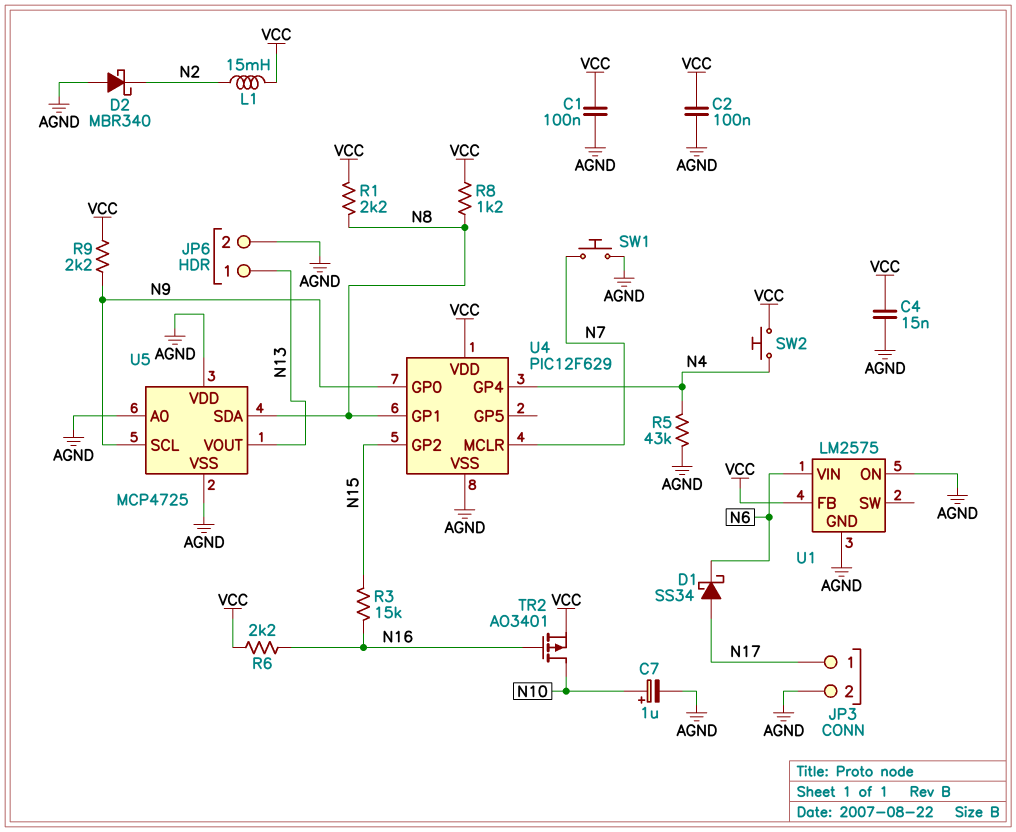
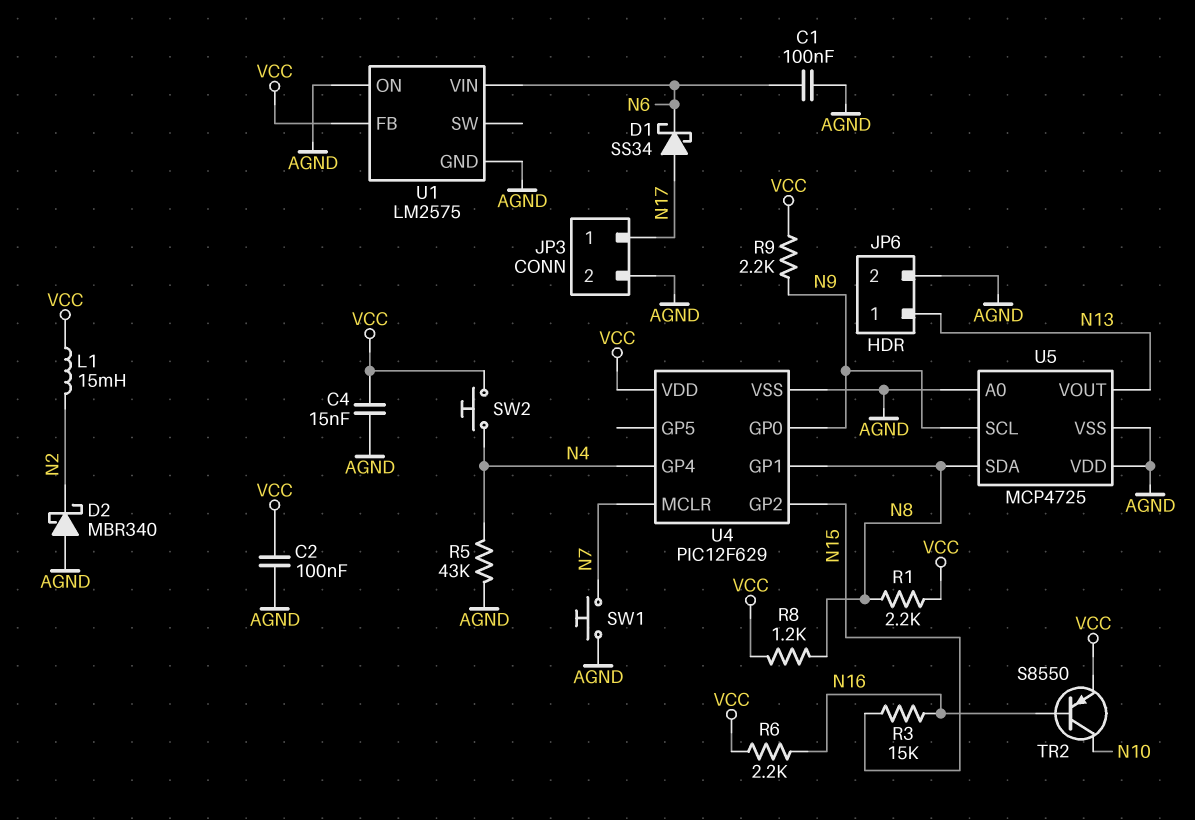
C1: 100nF (AGND, VCC) -> 100nF (AGND, N6)
C7: 1uF (plus N10, minus AGND) -> none
TR2: PMOS AO3401 (G N16, D N10, S VCC) -> PNP S8550 (B N16, C N10, E VCC)

